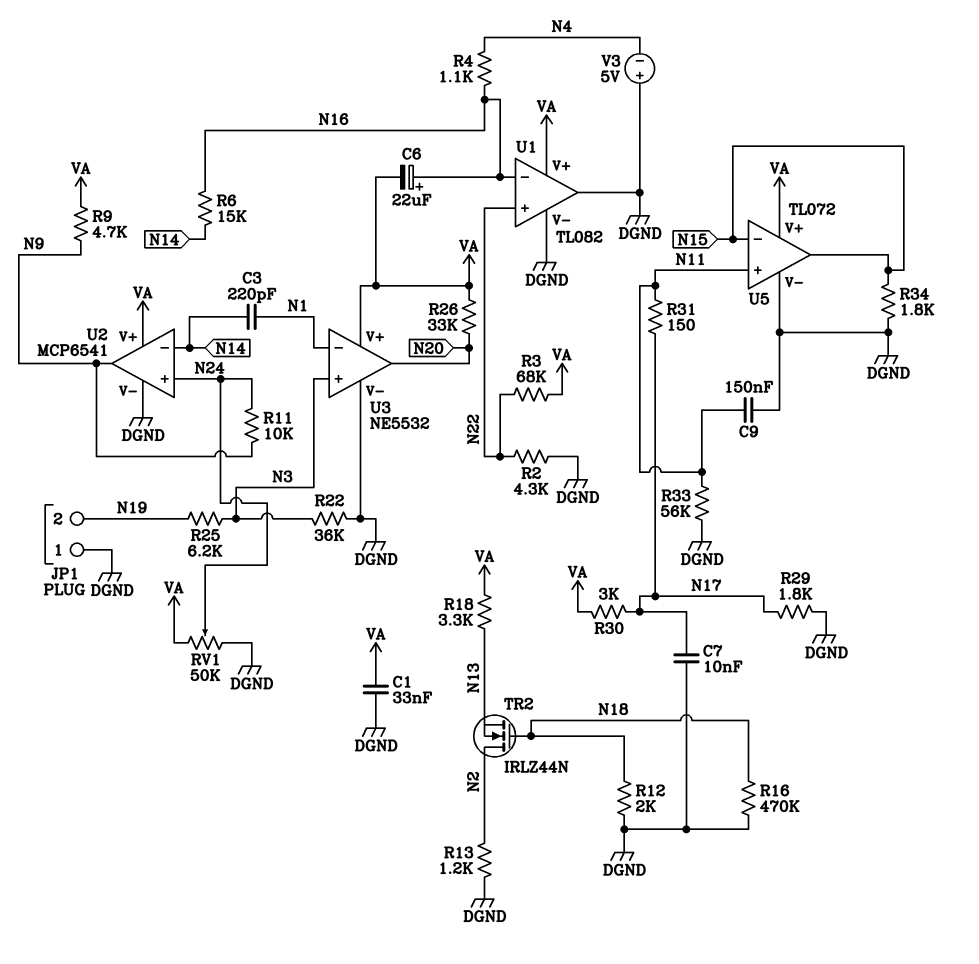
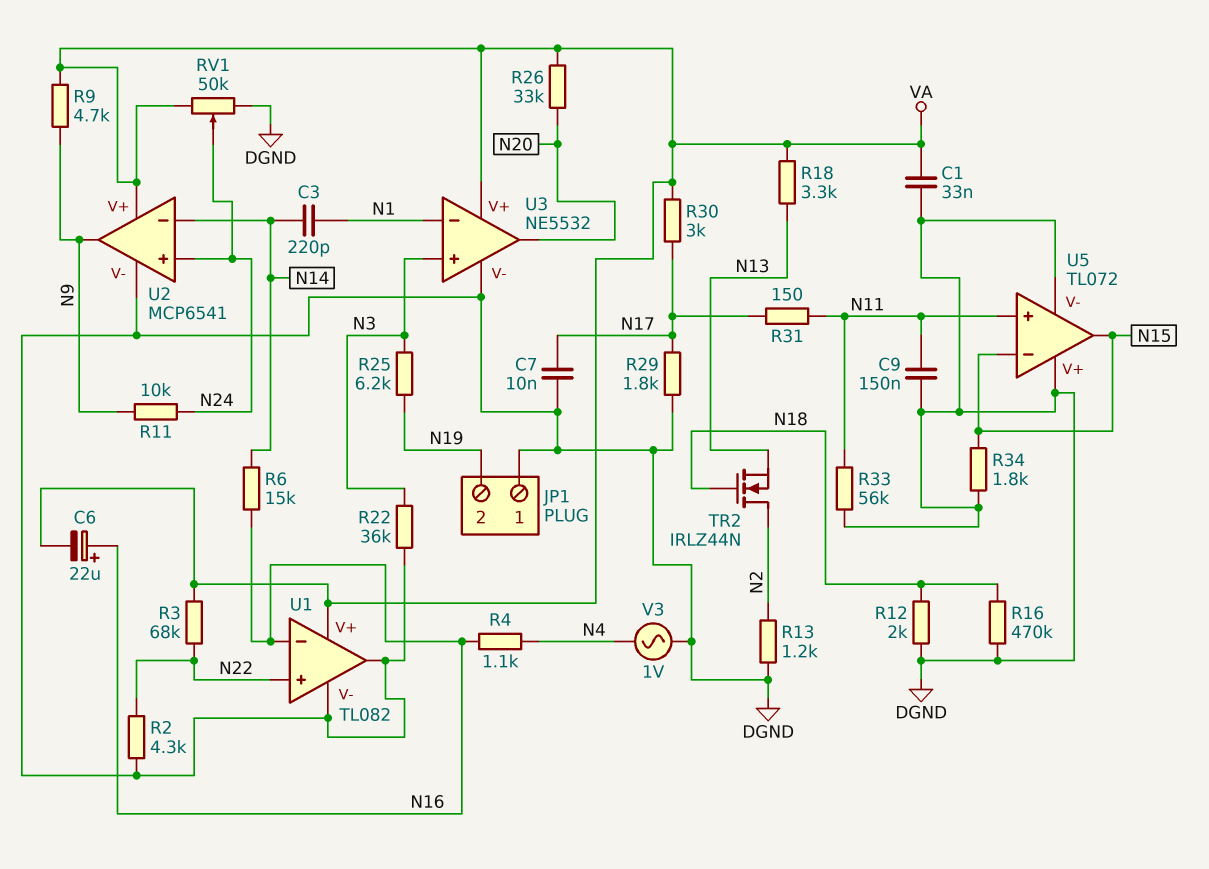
U5 pin V+: VA -> DGND
V3: 5V (plus DGND, minus N4) -> AC 1V (DGND, N4)

